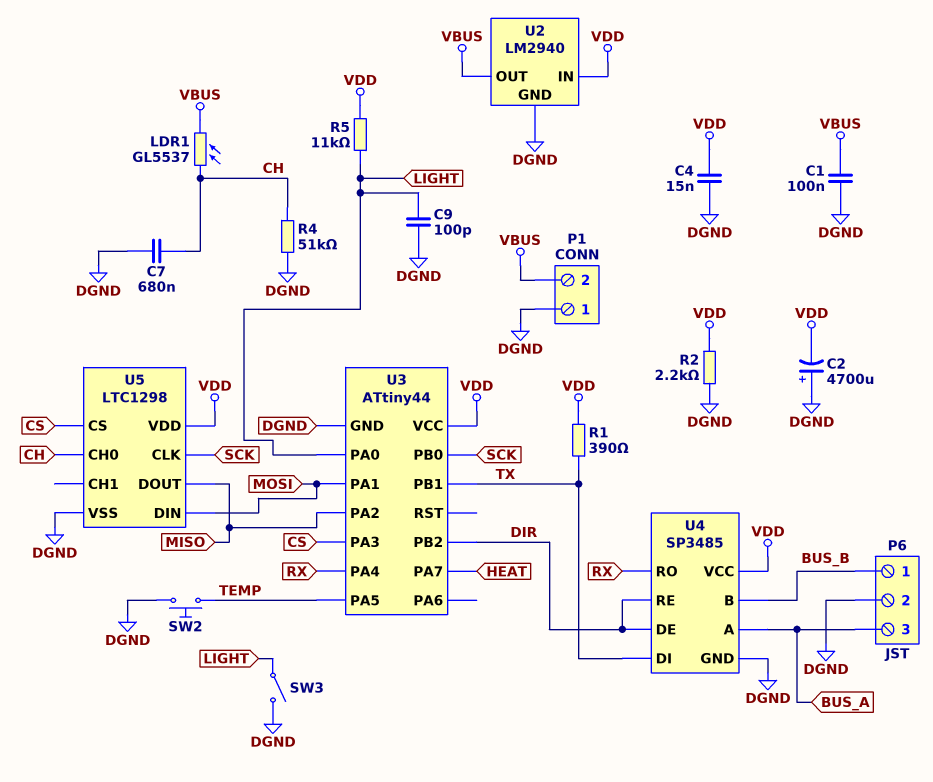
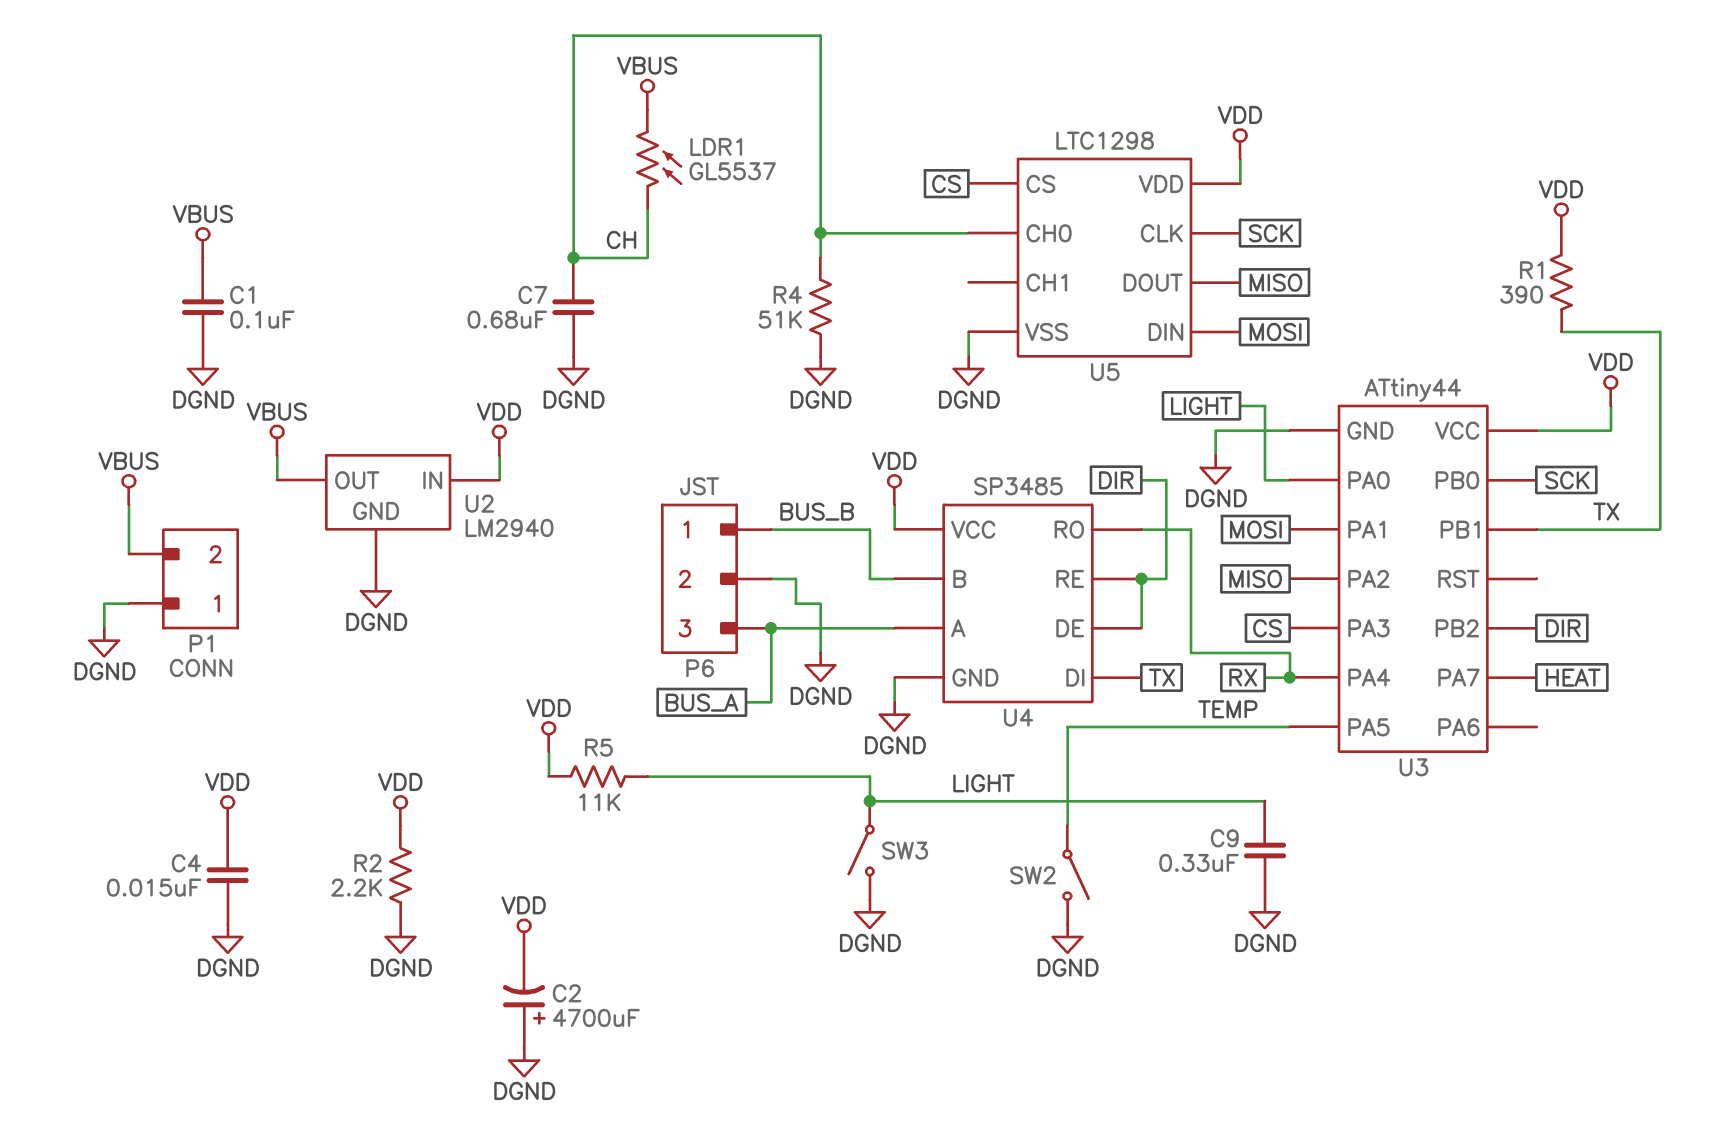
C9: 100pF (DGND, LIGHT) -> 330nF (DGND, LIGHT)
SW2: button (DGND, TEMP) -> switch (DGND, TEMP)

